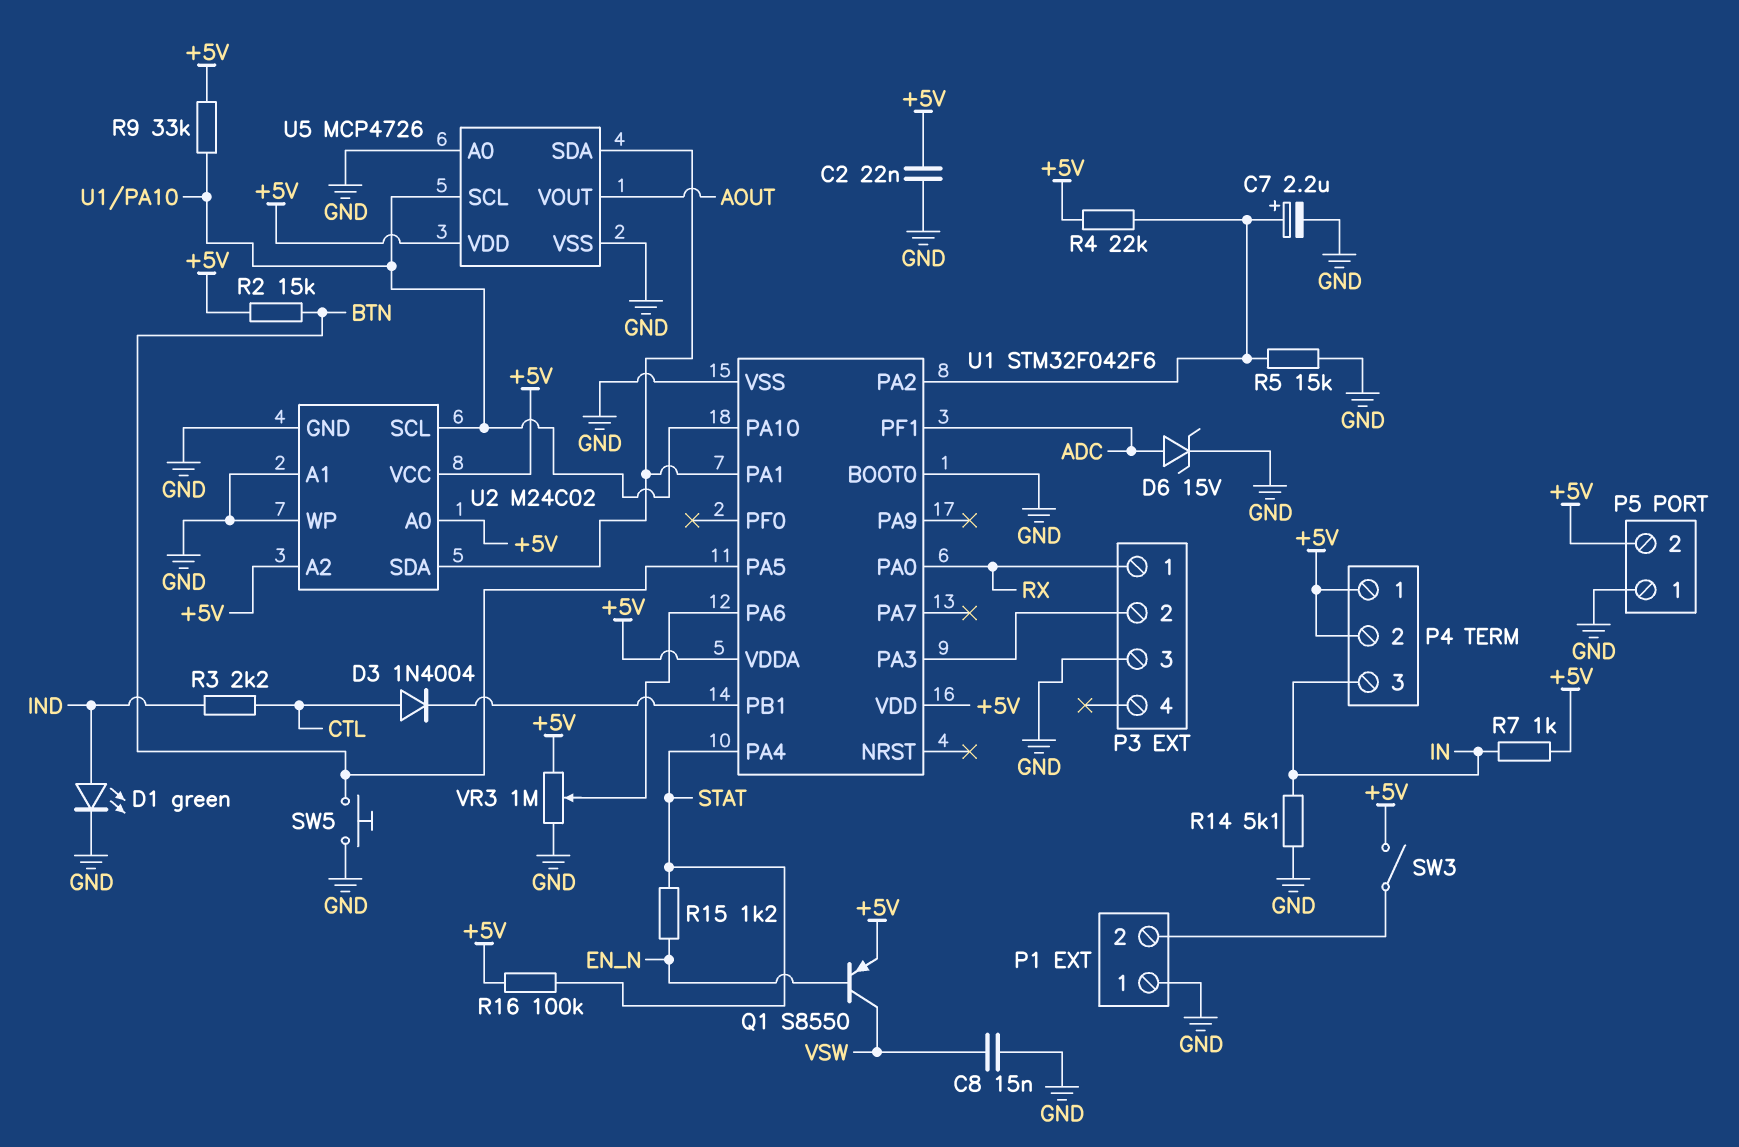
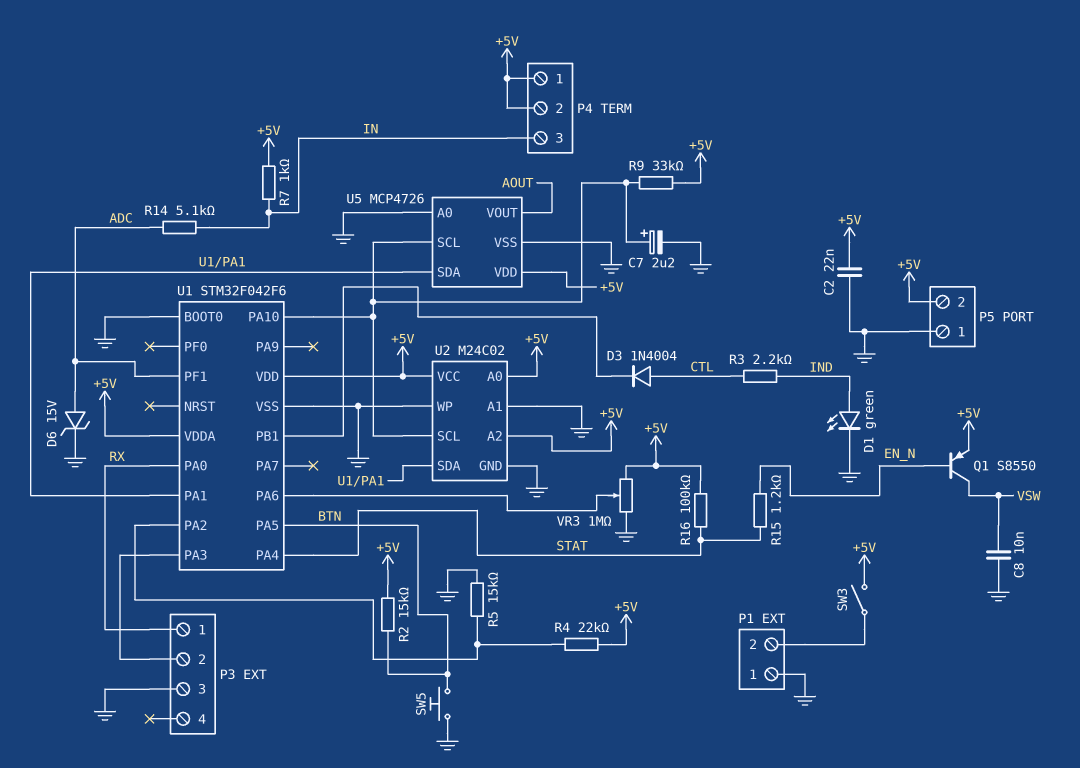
C7: 2.2uF (plus U1/PA2, minus GND) -> 2.2uF (plus U1/PA10, minus GND)
C8: 15nF (GND, VSW) -> 10nF (GND, VSW)
R14: 5.1k (GND, IN) -> 5.1k (ADC, IN)

